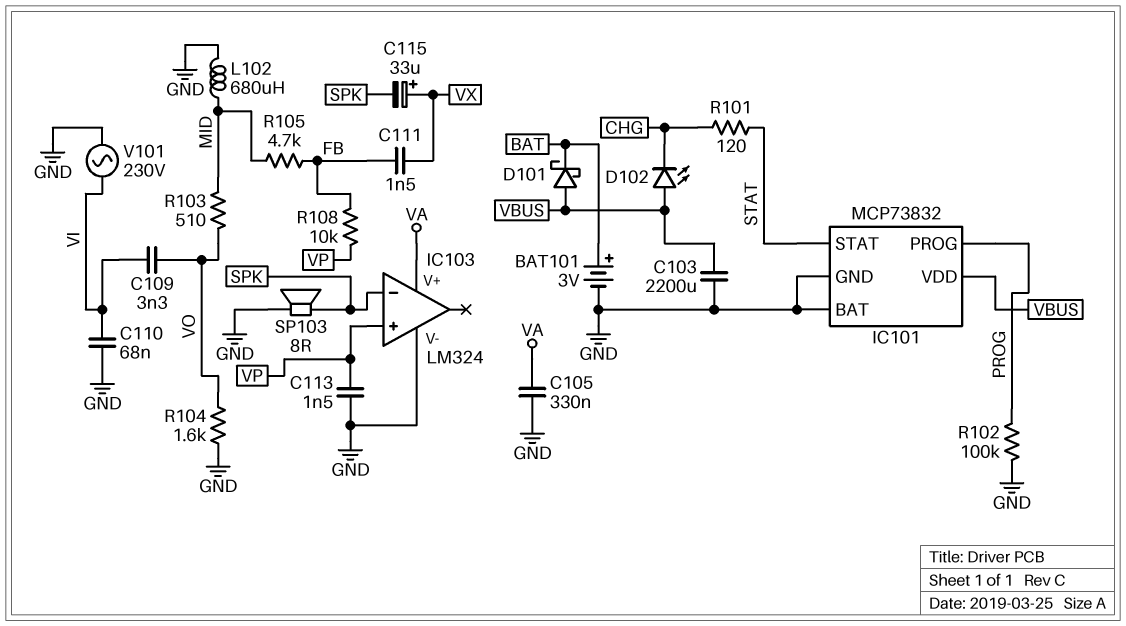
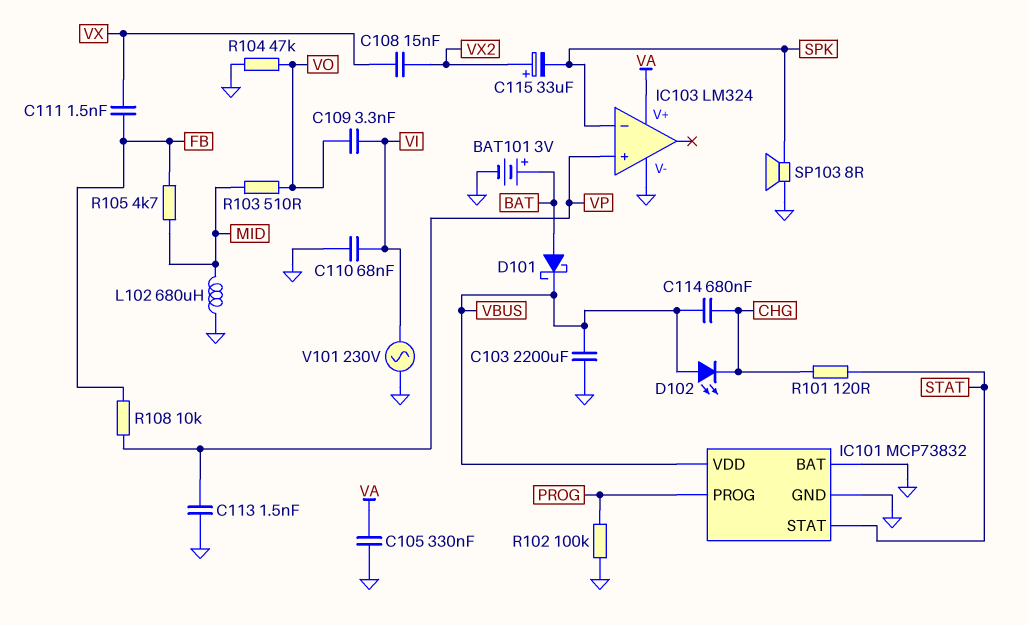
C108: none -> 15nF (VX, VX2)
C114: none -> 680nF (CHG, VBUS)
C115: 33uF (plus VX, minus SPK) -> 33uF (plus VX2, minus SPK)
D101: schottky (A VBUS, K BAT) -> schottky (A BAT, K VBUS)
R104: 1.6k (GND, VO) -> 47k (GND, VO)

